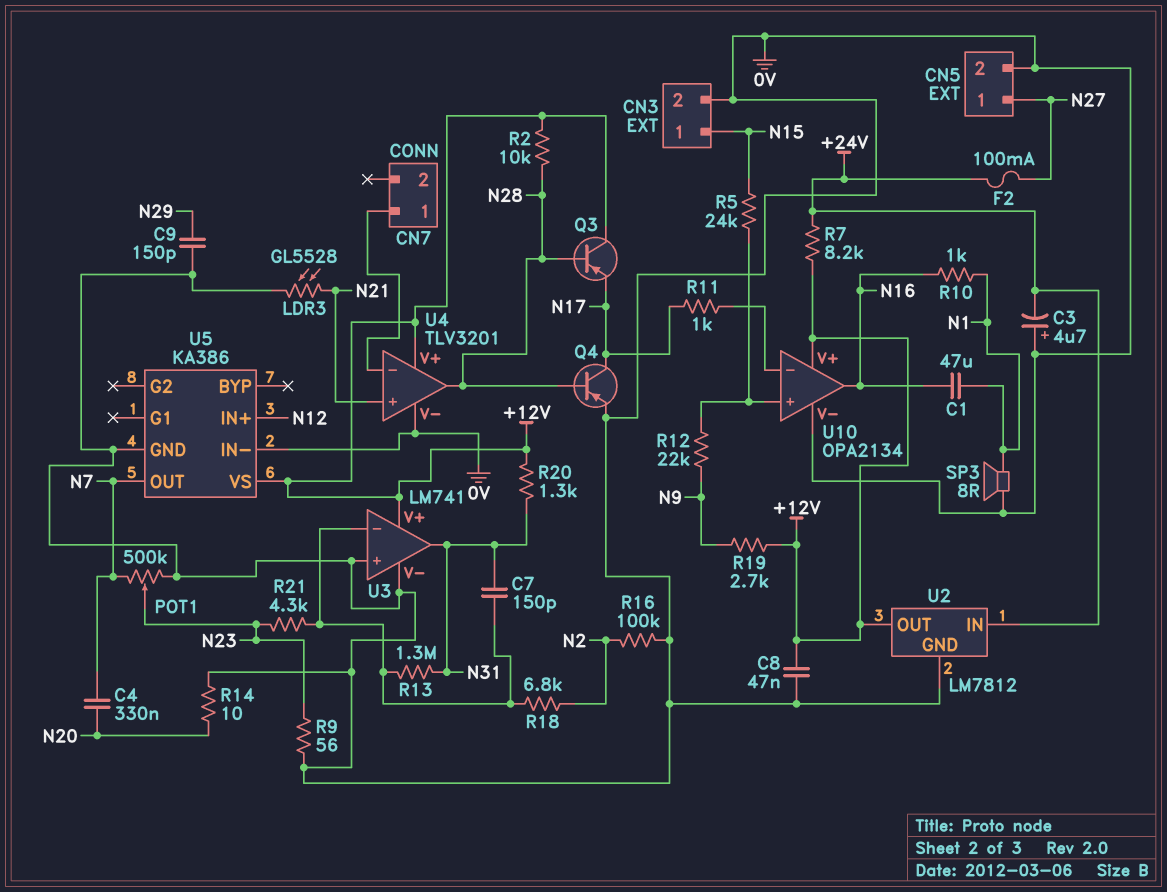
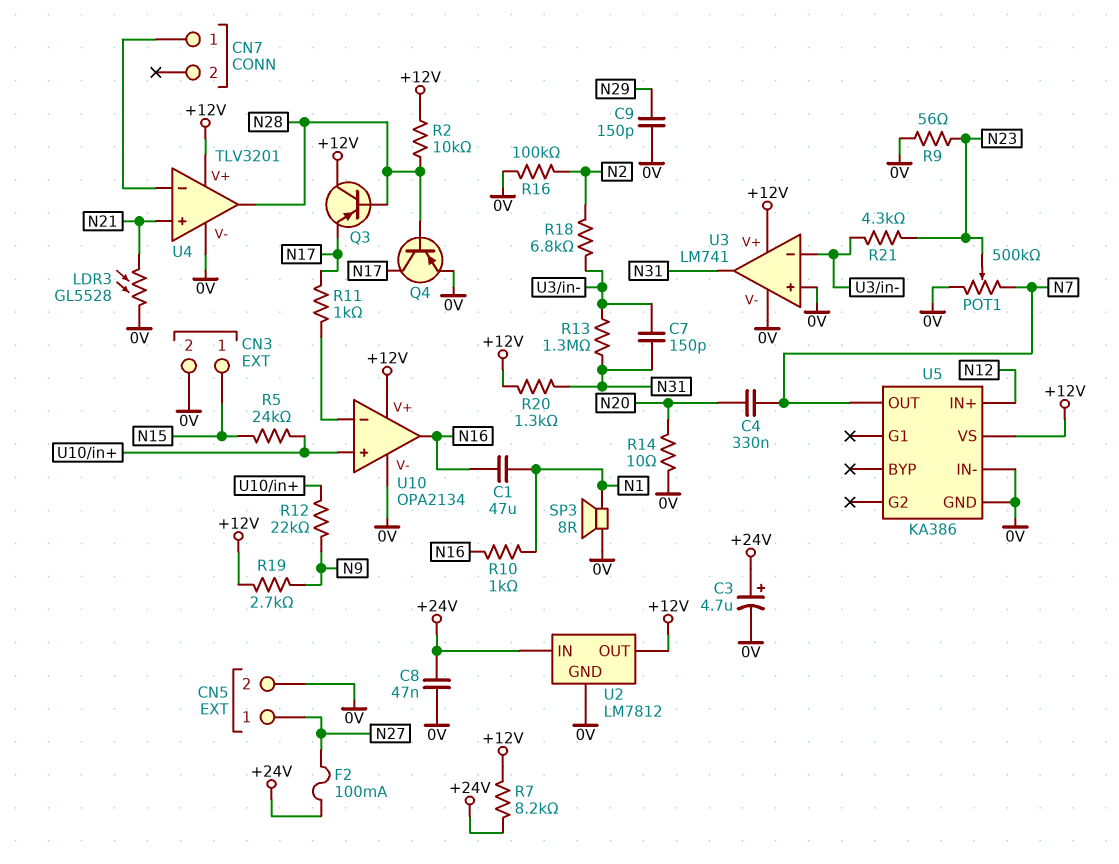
C3: 4.7uF (plus 0V, minus +24V) -> 4.7uF (plus +24V, minus 0V)
C8: 47nF (+12V, 0V) -> 47nF (+24V, 0V)

